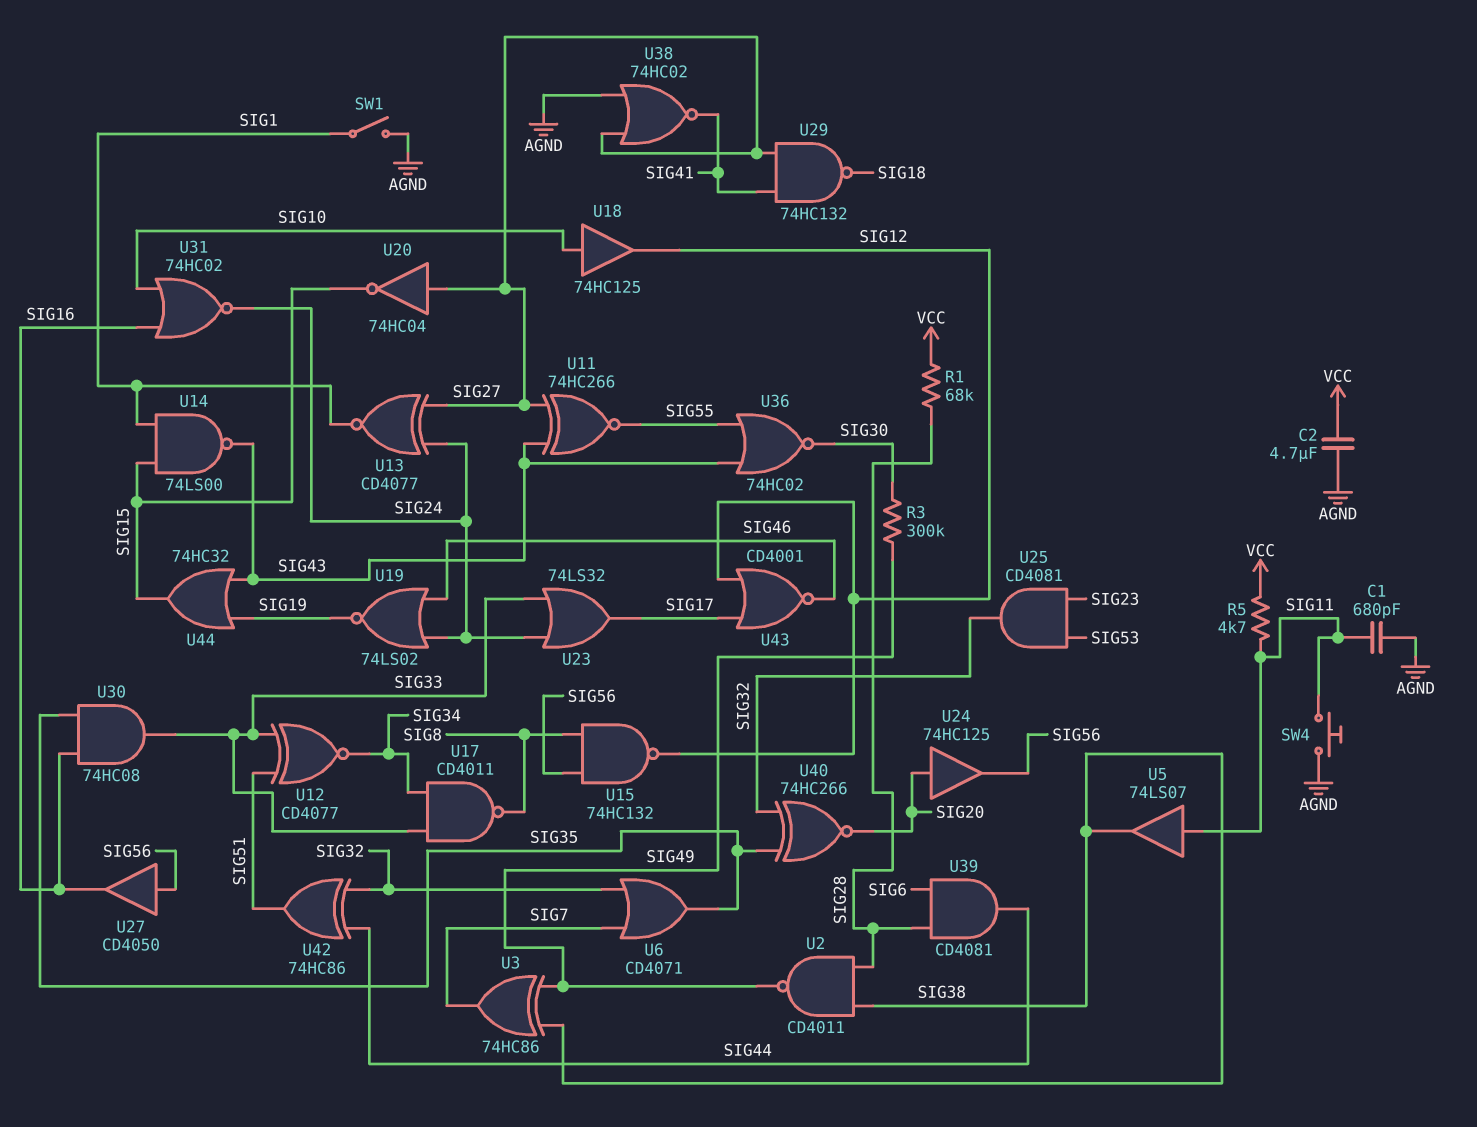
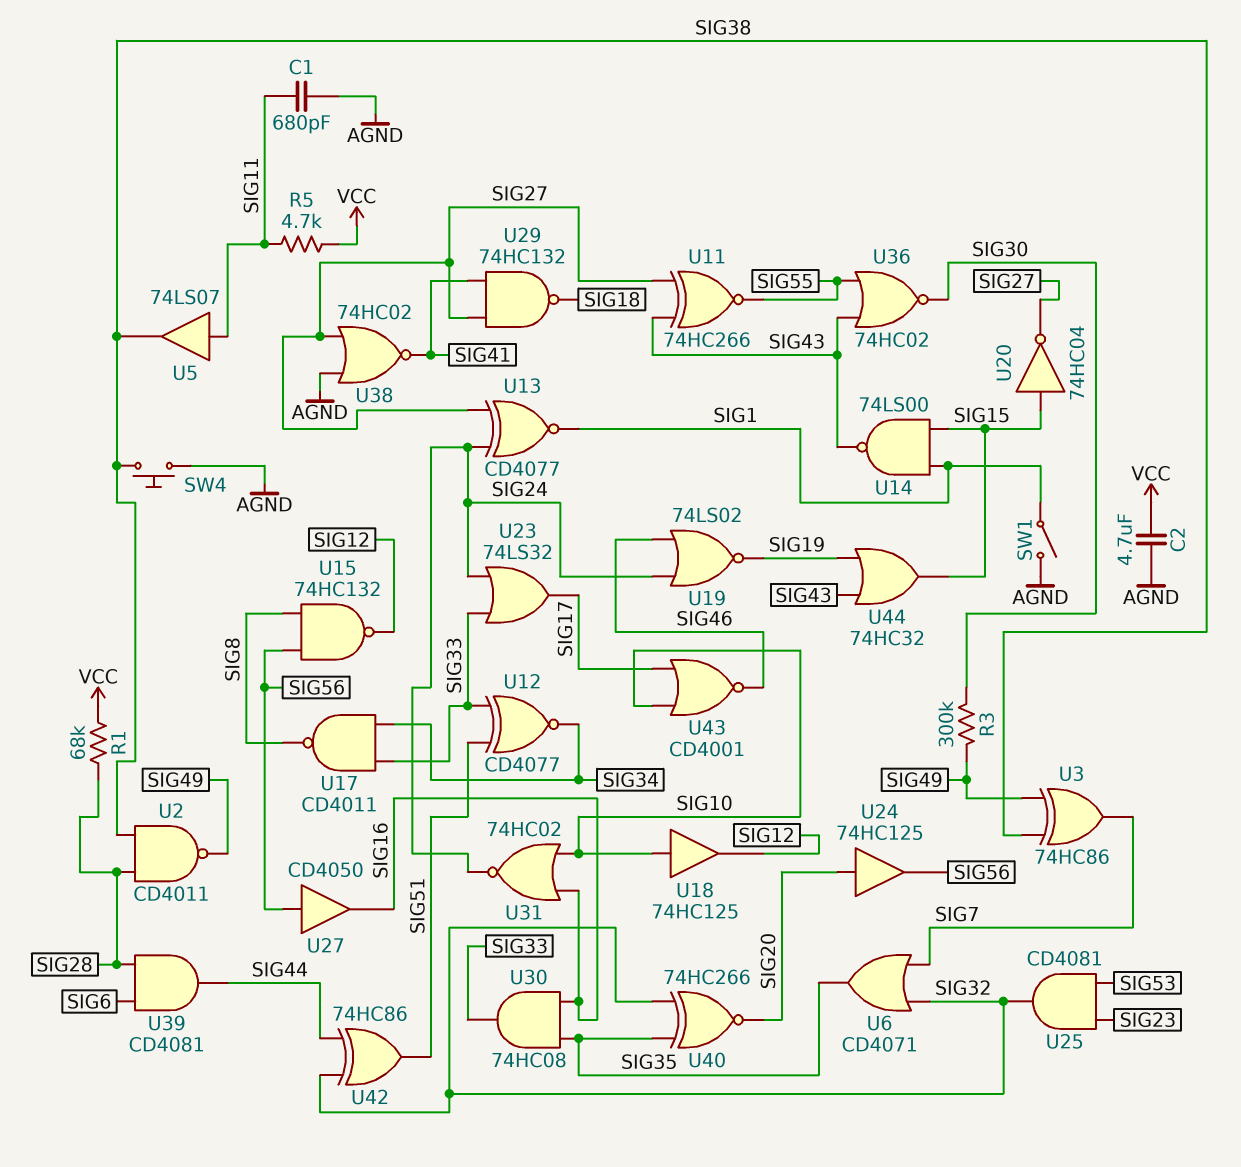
SW4: button (AGND, SIG11) -> button (AGND, SIG38)
U20: NOT 74HC04 (in SIG27, out SIG15) -> NOT 74HC04 (in SIG15, out SIG27)
U43: NOR CD4001 (in SIG12, in SIG17, out SIG46) -> NOR CD4001 (in SIG10, in SIG17, out SIG46)

